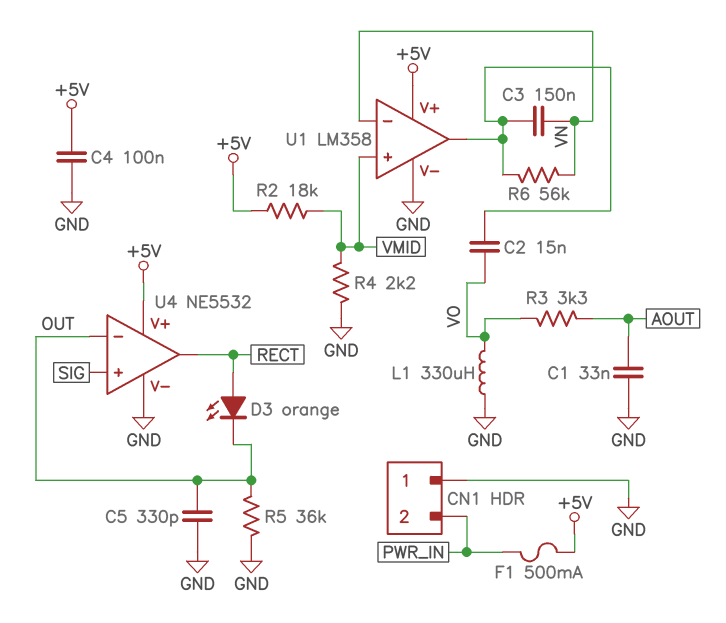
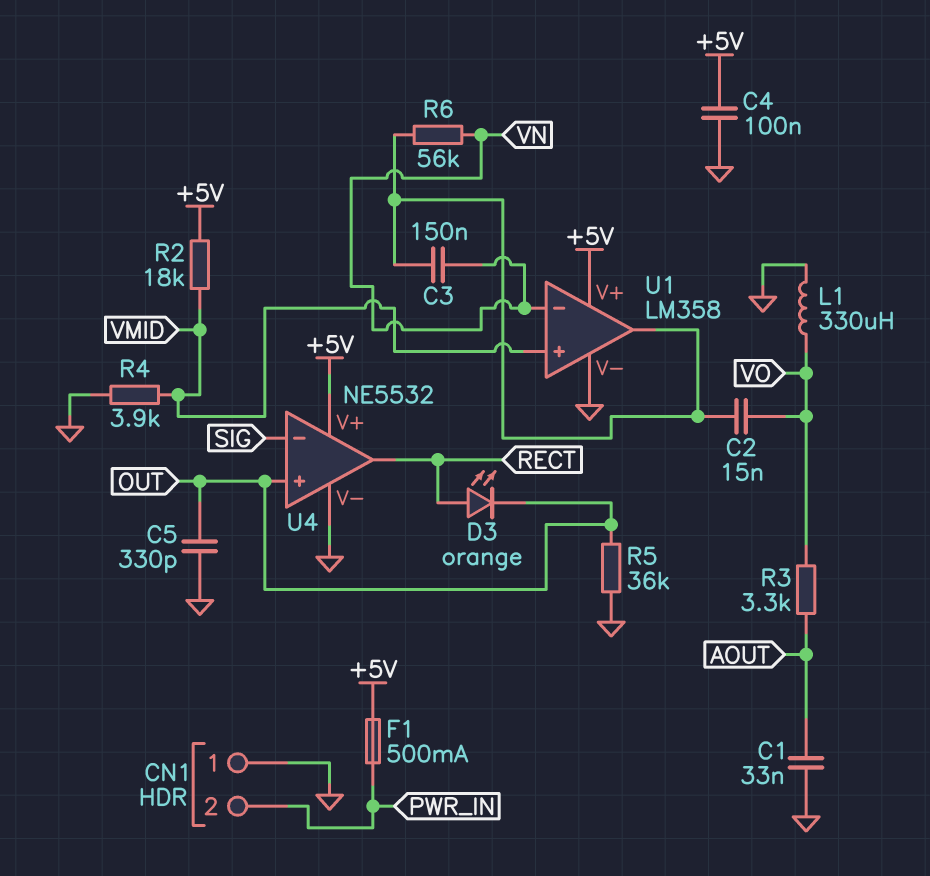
R4: 2.2k (GND, VMID) -> 3.9k (GND, VMID)
U4 pin in+: SIG -> OUT
U4 pin in-: OUT -> SIG

